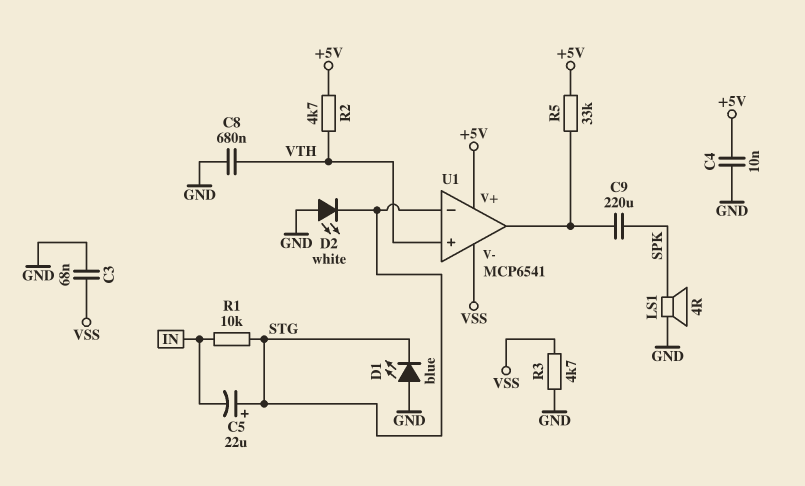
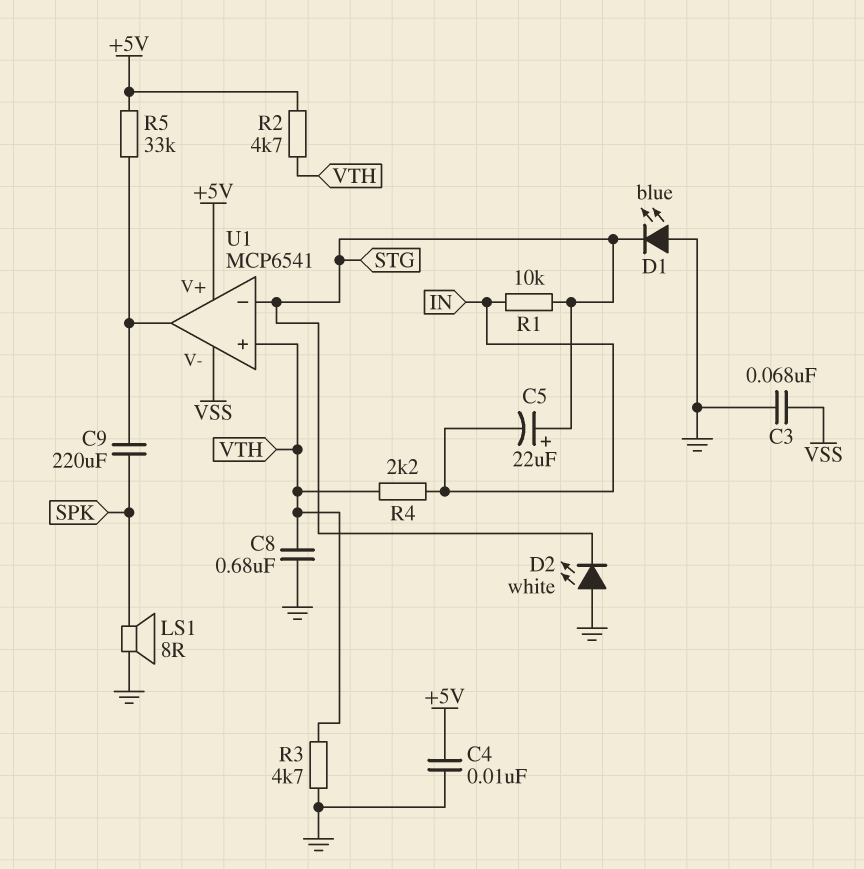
LS1: speaker 4R (GND, SPK) -> speaker 8R (GND, SPK)
R3: 4.7k (GND, VSS) -> 4.7k (GND, VTH)
R4: none -> 2.2k (IN, VTH)

